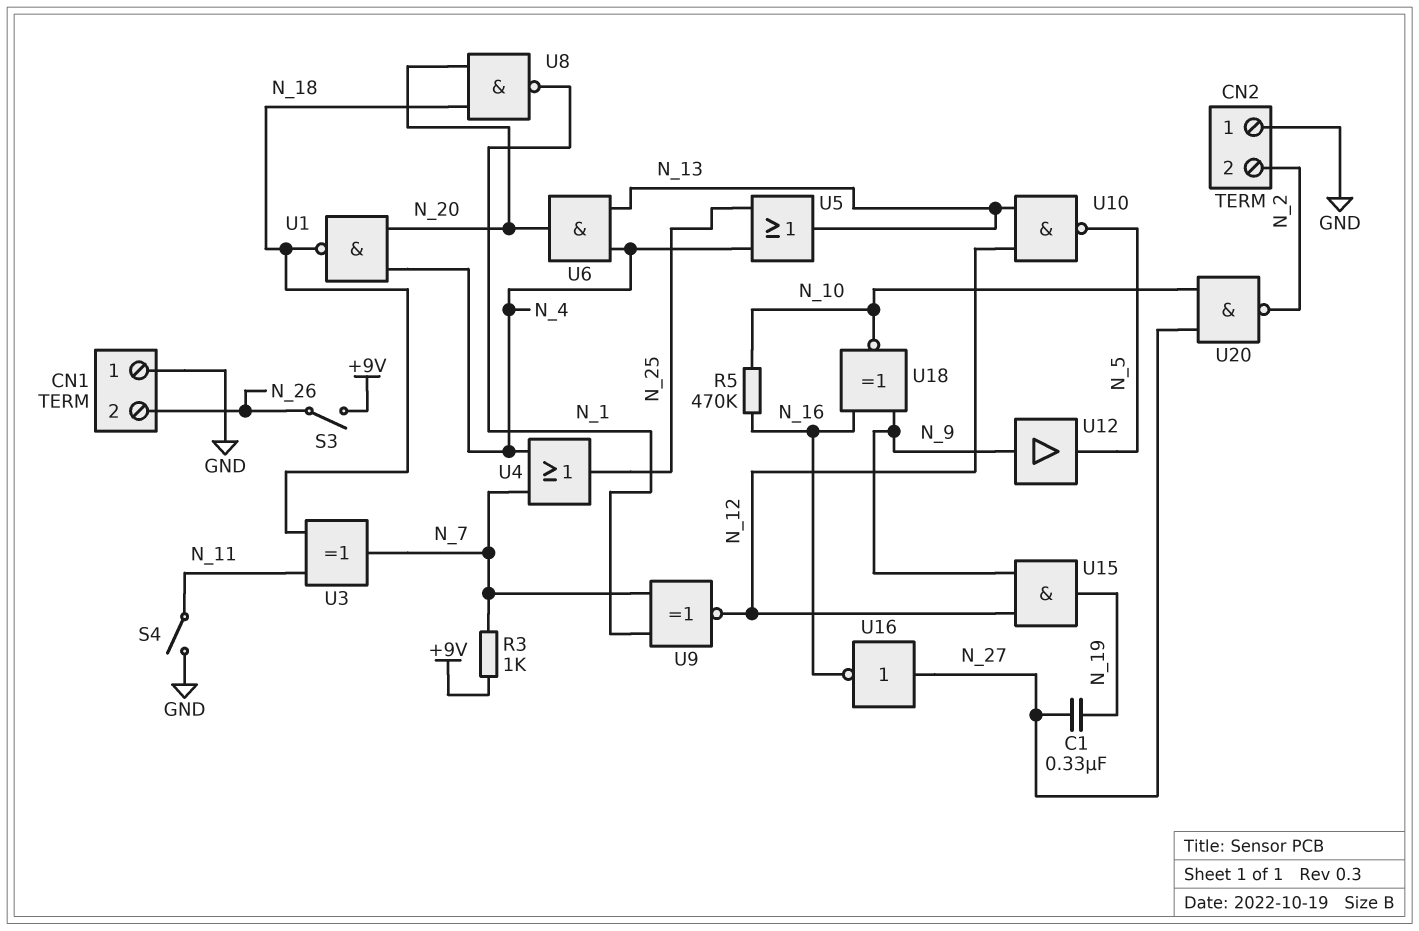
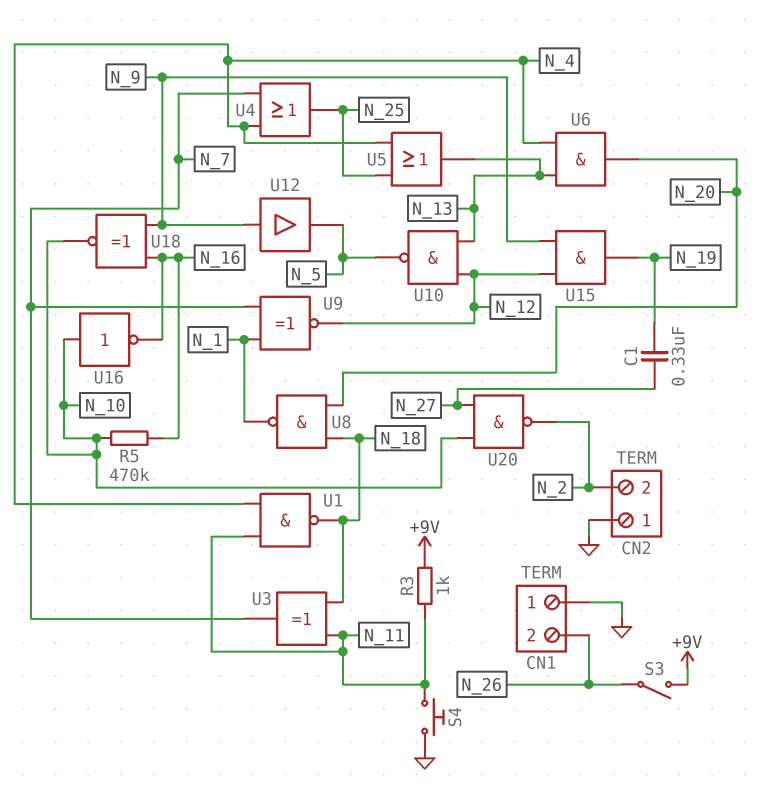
R3: 1k (+9V, N_7) -> 1k (+9V, N_11)
S4: switch (GND, N_11) -> button (GND, N_11)
U1: NAND (in N_4, in N_20, out N_18) -> NAND (in N_4, in N_11, out N_18)
U16: NOT (in N_27, out N_16) -> NOT (in N_10, out N_16)

